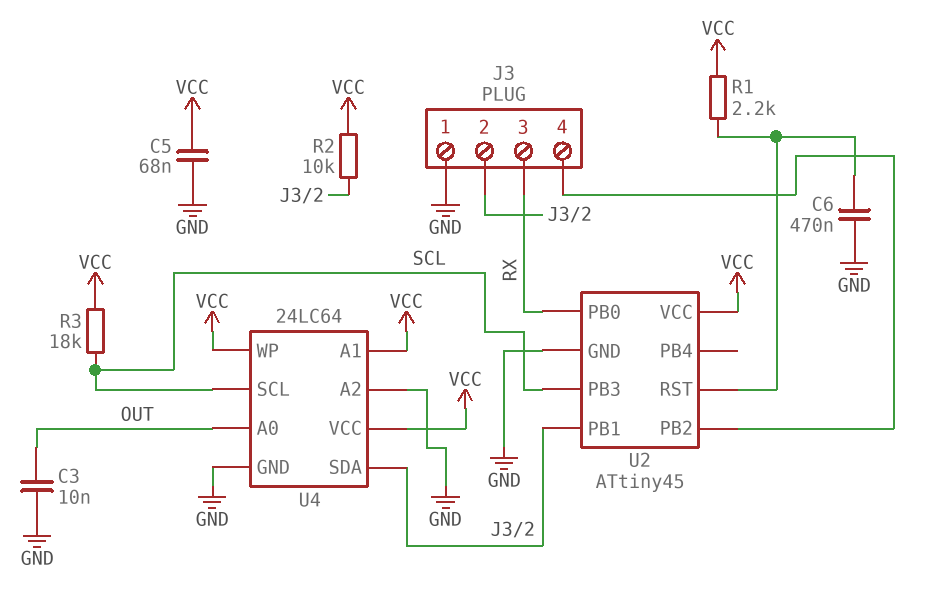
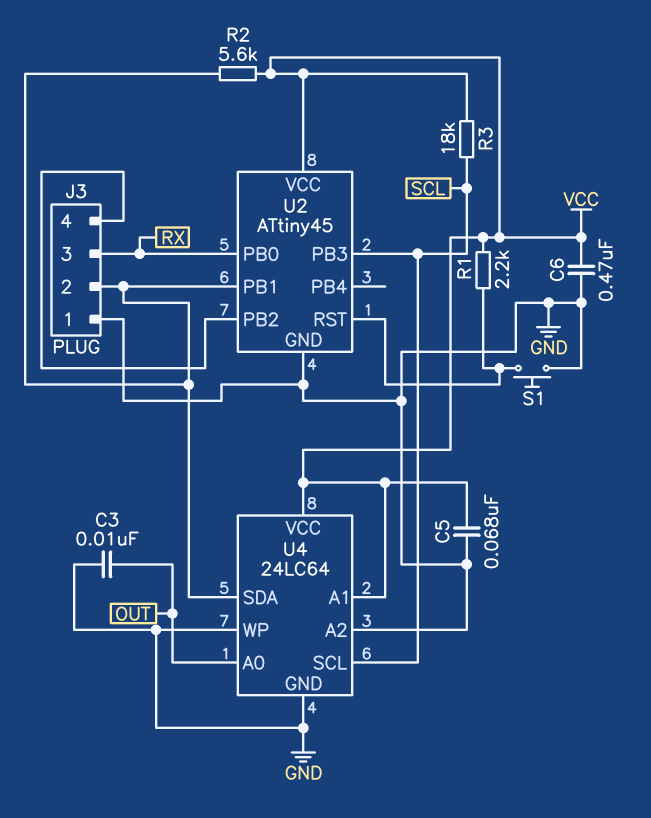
C6: 470nF (GND, U2/RST) -> 470nF (GND, VCC)
R2: 10k (J3/2, VCC) -> 5.6k (J3/2, VCC)
S1: none -> button (GND, U2/RST)
U4 pin WP: VCC -> GND

